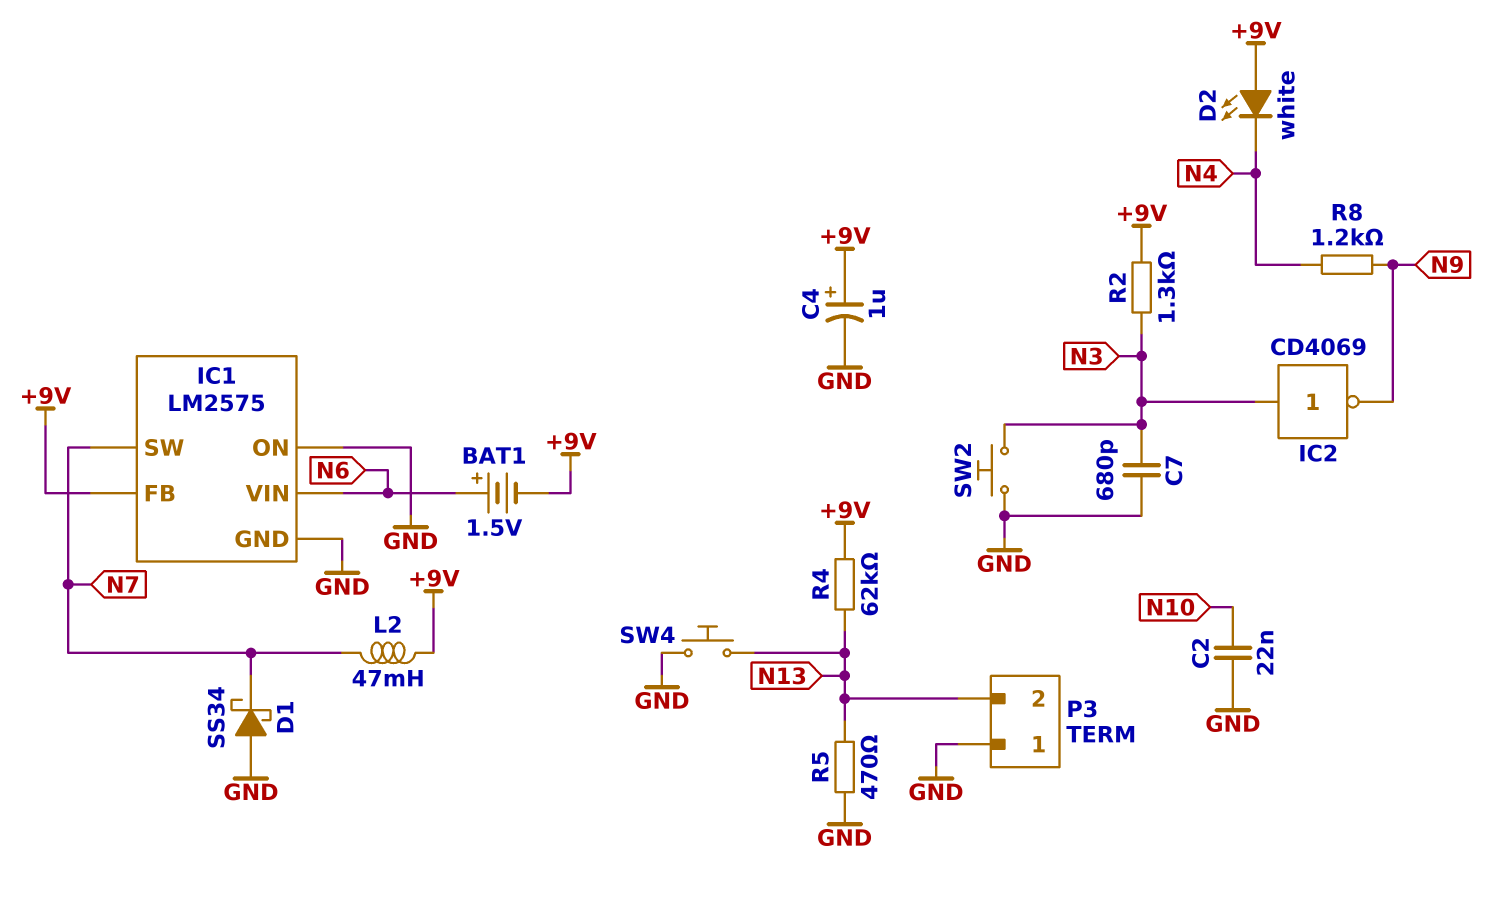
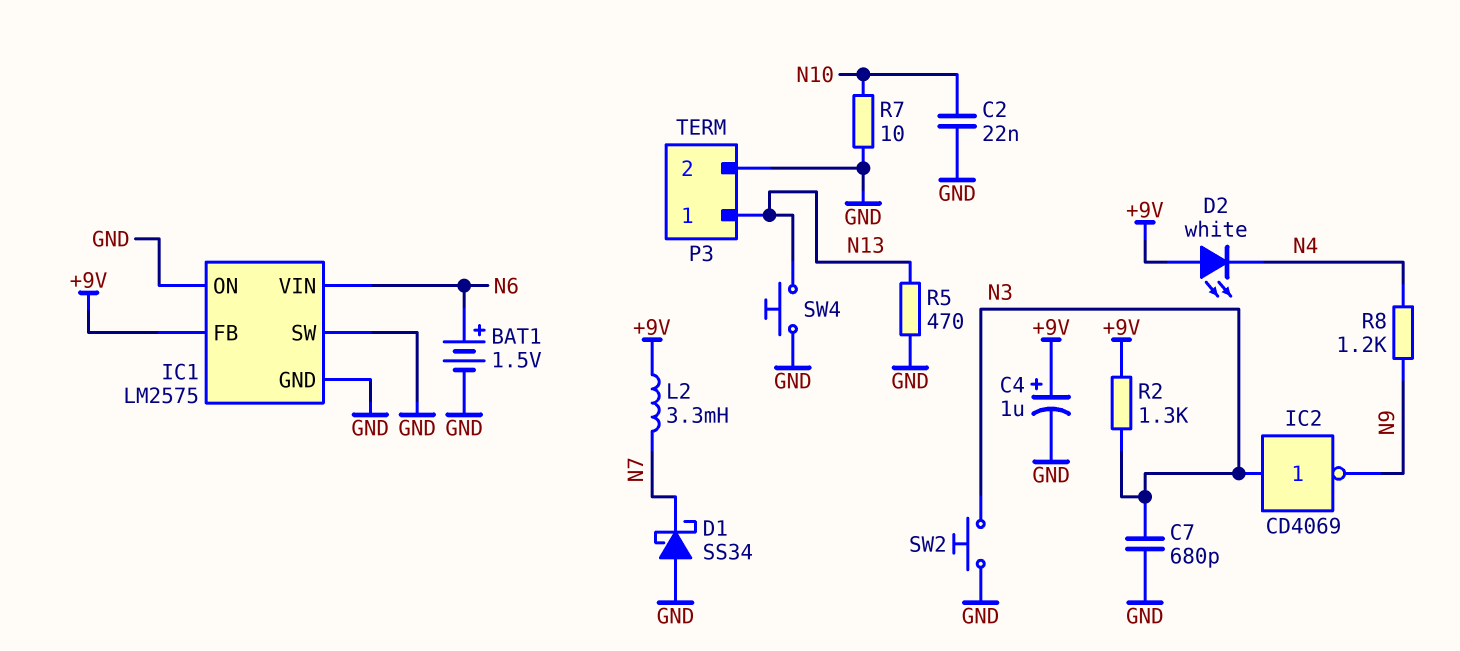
BAT1: 1.5V (plus N6, minus +9V) -> 1.5V (plus N6, minus GND)
IC1 pin SW: N7 -> GND
L2: 47mH (+9V, N7) -> 3.3mH (+9V, N7)
P3 pin 1: GND -> N13
P3 pin 2: N13 -> GND
R4: 62k (+9V, N13) -> none
R7: none -> 10 (GND, N10)

